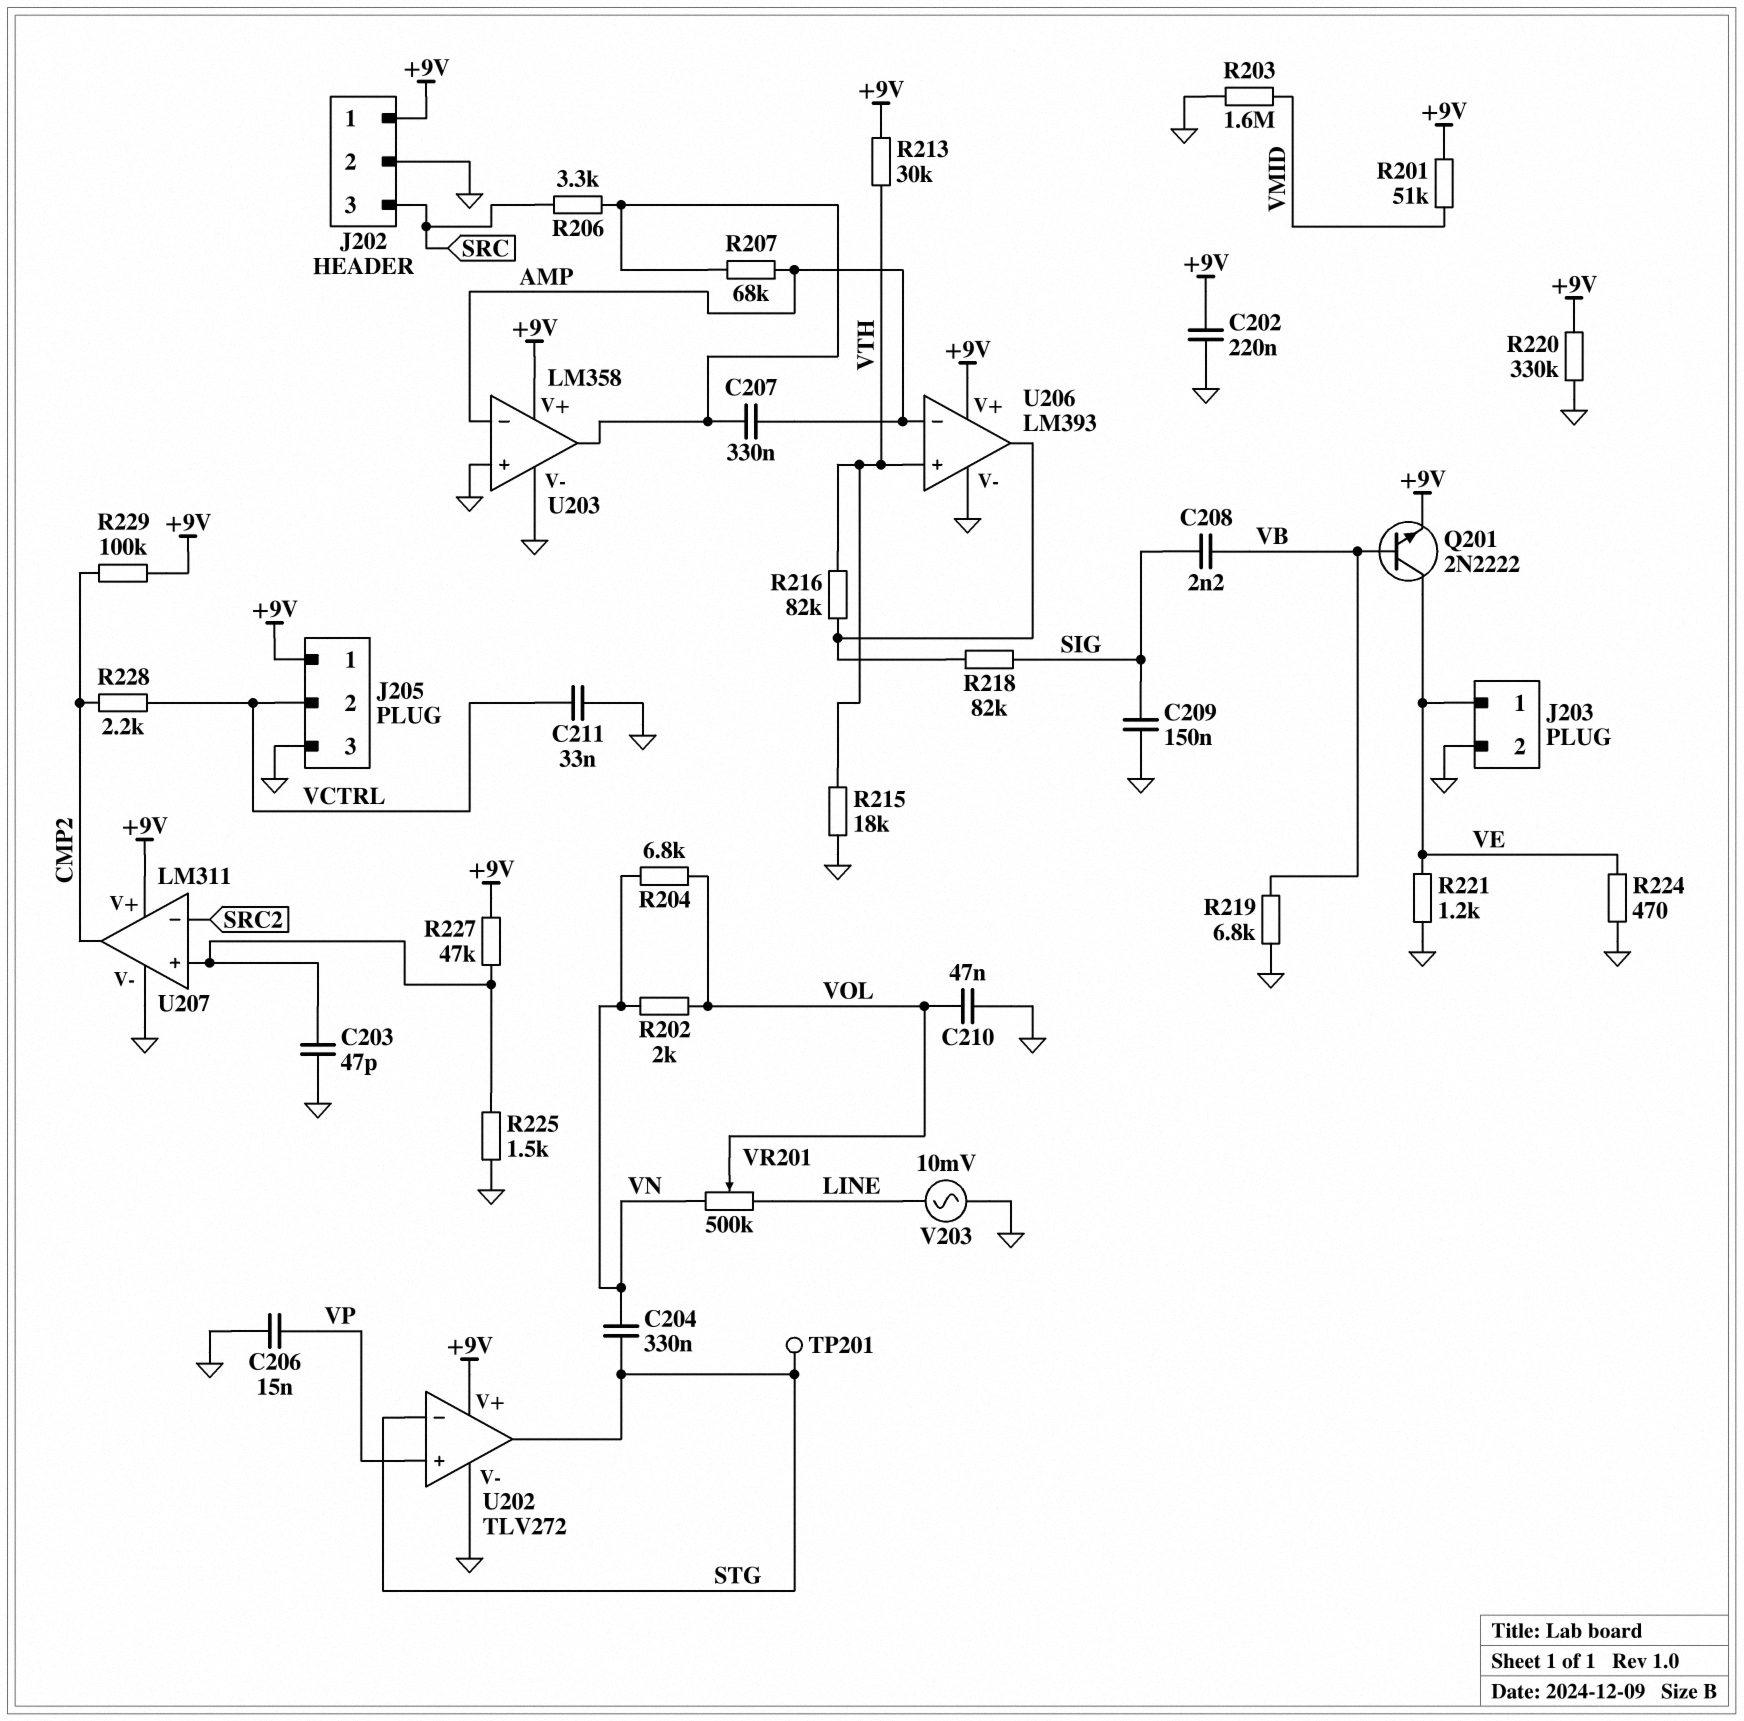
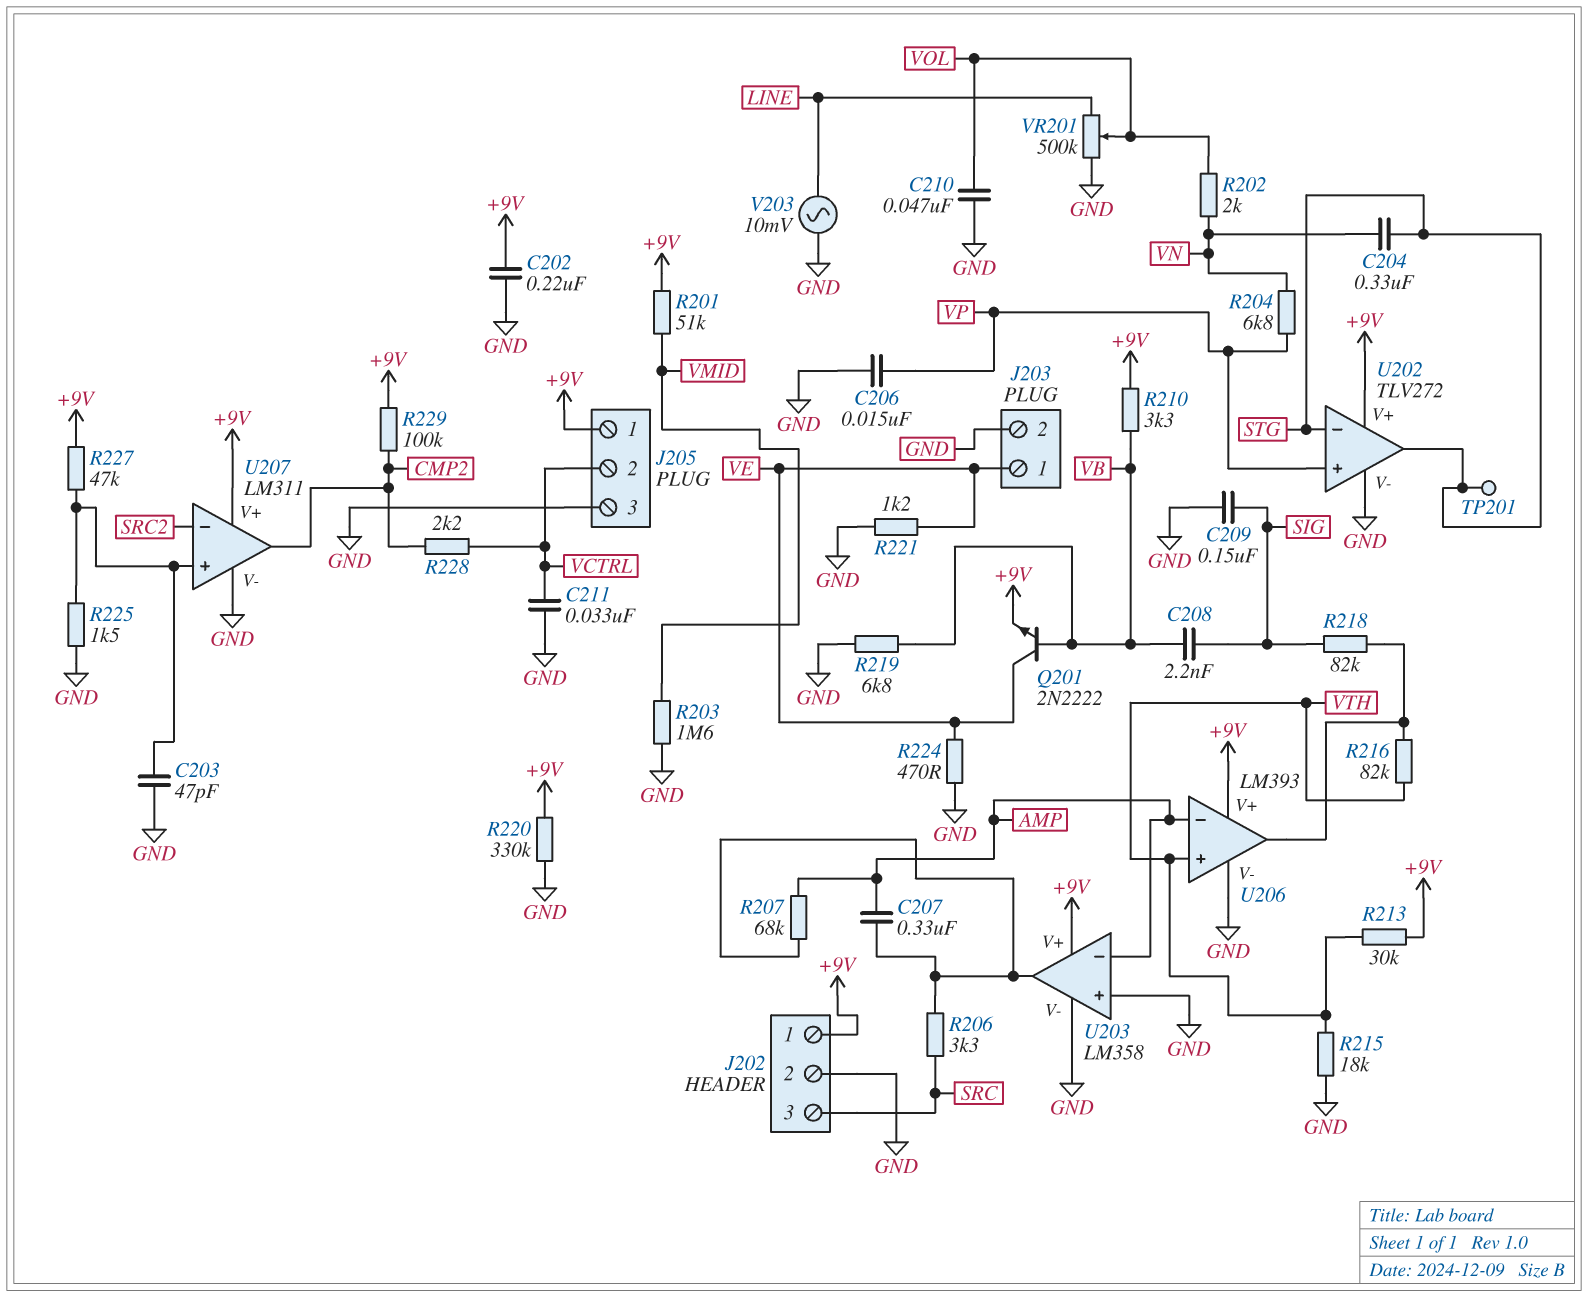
R204: 6.8k (VN, VOL) -> 6.8k (VN, VP)
R210: none -> 3.3k (+9V, VB)
VR201: 500k (LINE, VN, wiper VOL) -> 500k (GND, LINE, wiper VOL)

